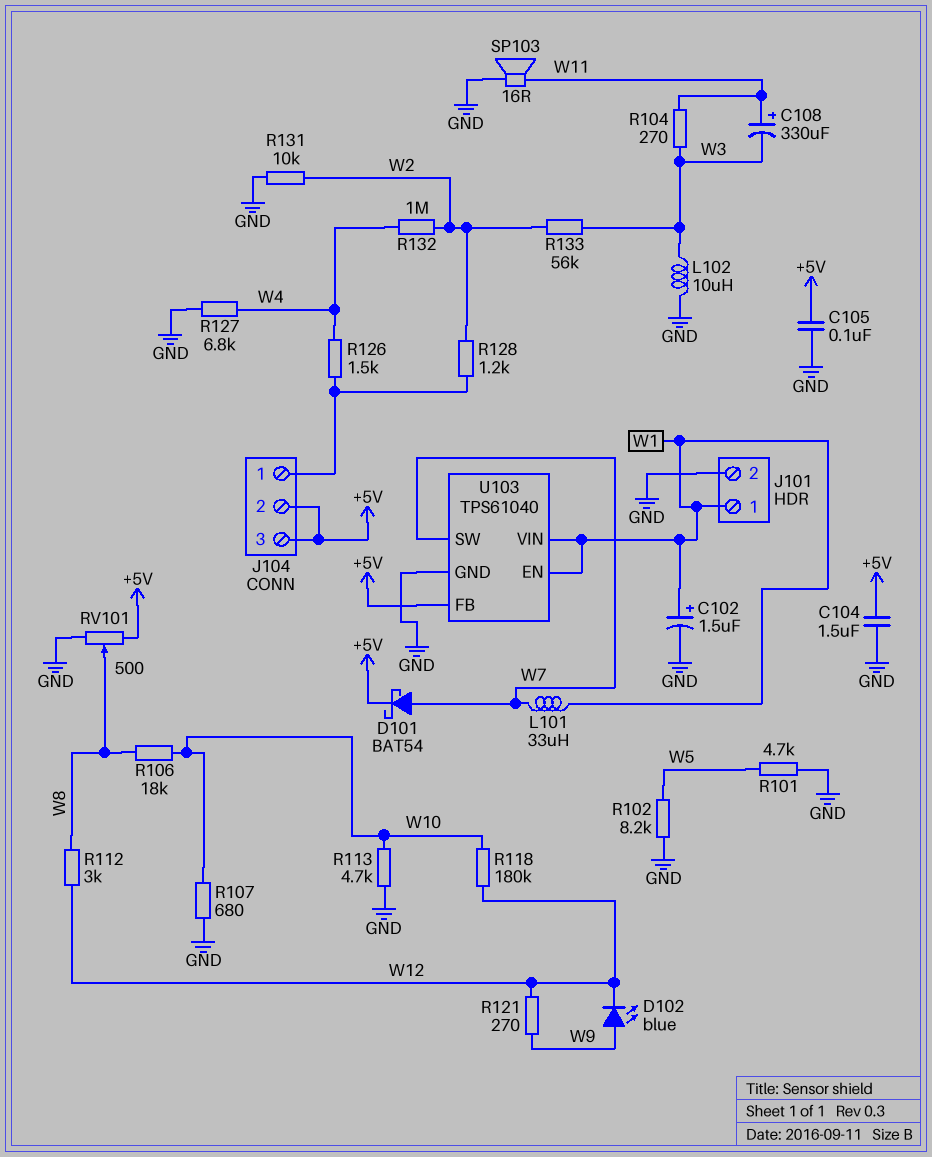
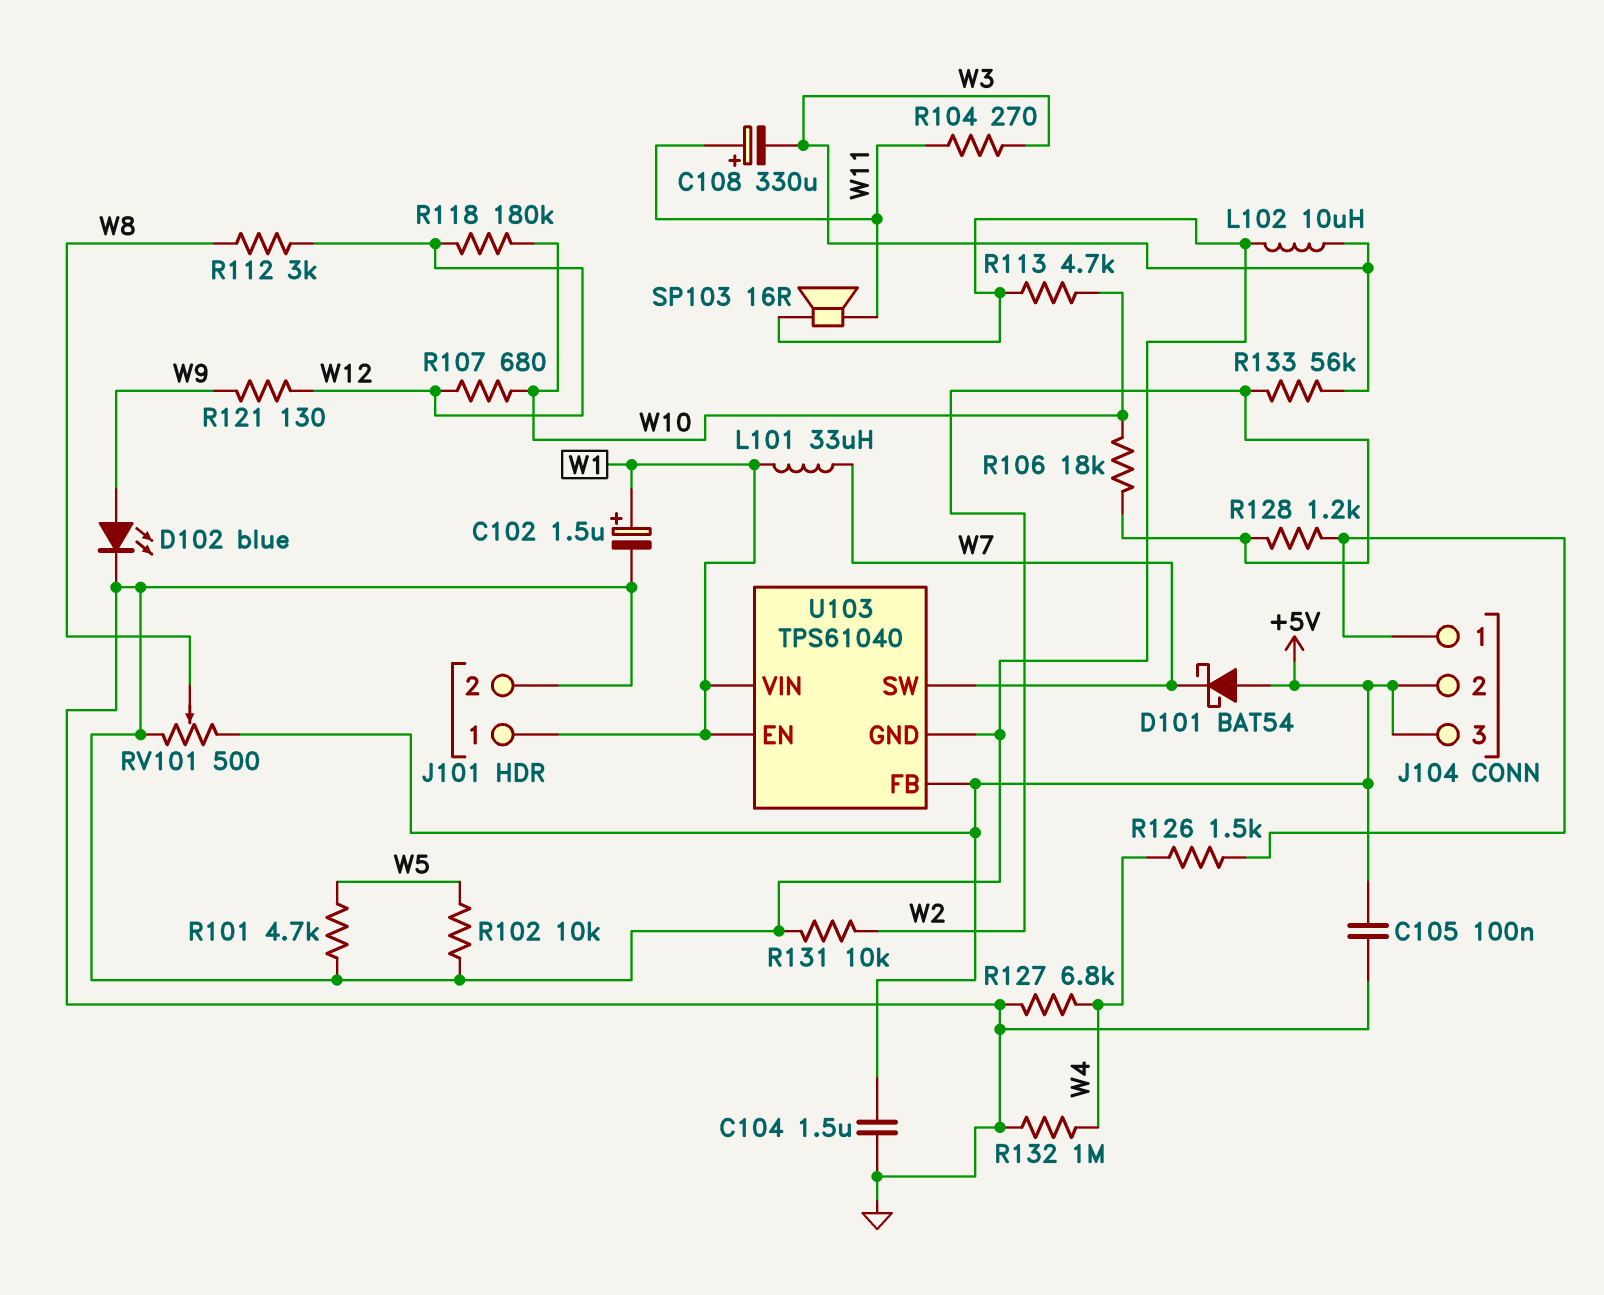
D101: schottky BAT54 (A W7, K +5V) -> schottky BAT54 (A +5V, K W7)
D102: LED blue (A W9, K W12) -> LED blue (A W9, K GND)
R102: 8.2k (GND, W5) -> 10k (GND, W5)
R106: 18k (W8, W10) -> 18k (W2, W10)
R107: 680 (GND, W10) -> 680 (W10, W12)
R121: 270 (W9, W12) -> 130 (W9, W12)
R132: 1M (W2, W4) -> 1M (GND, W4)

